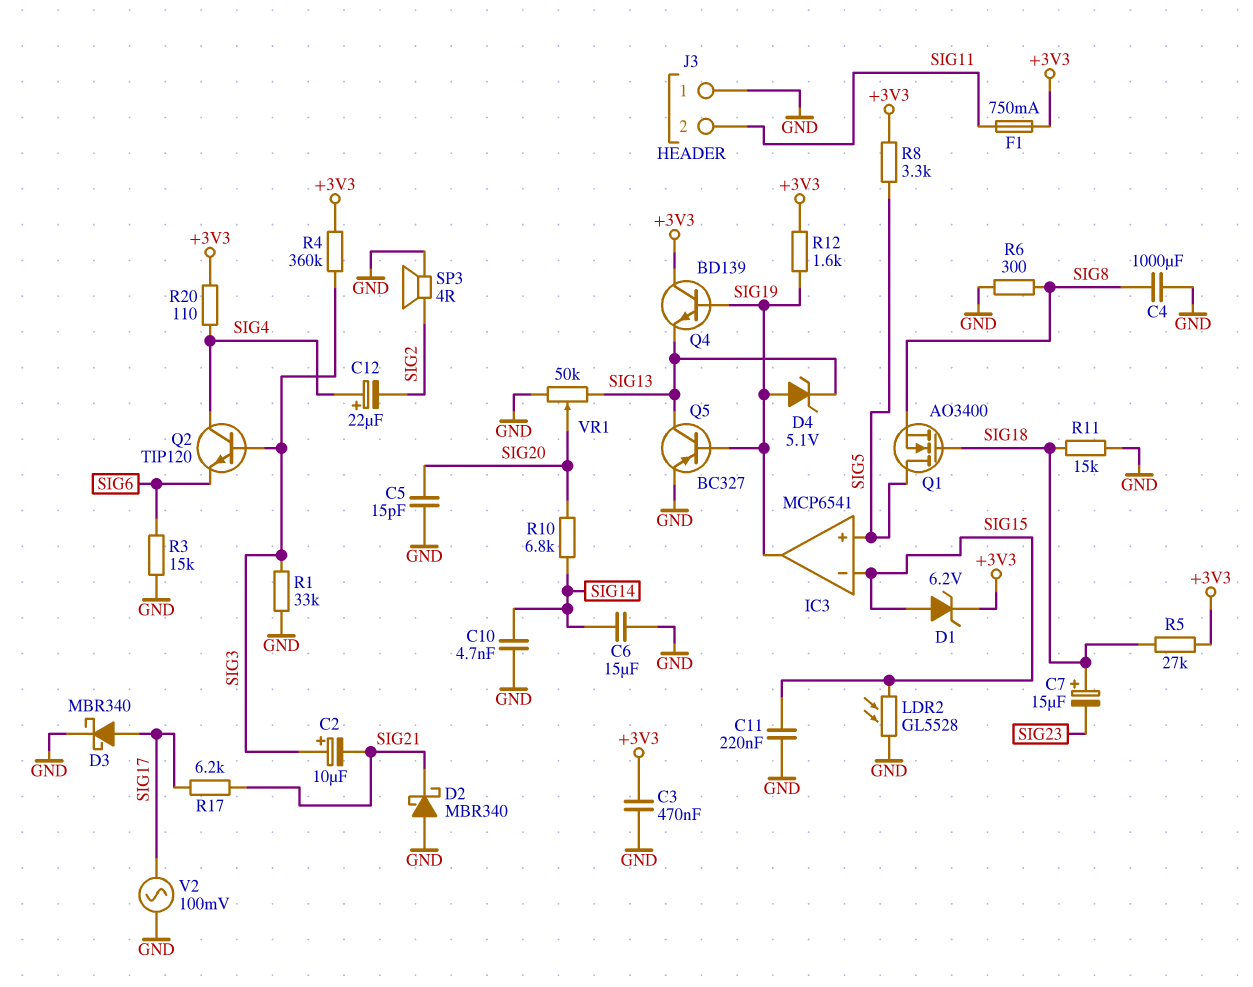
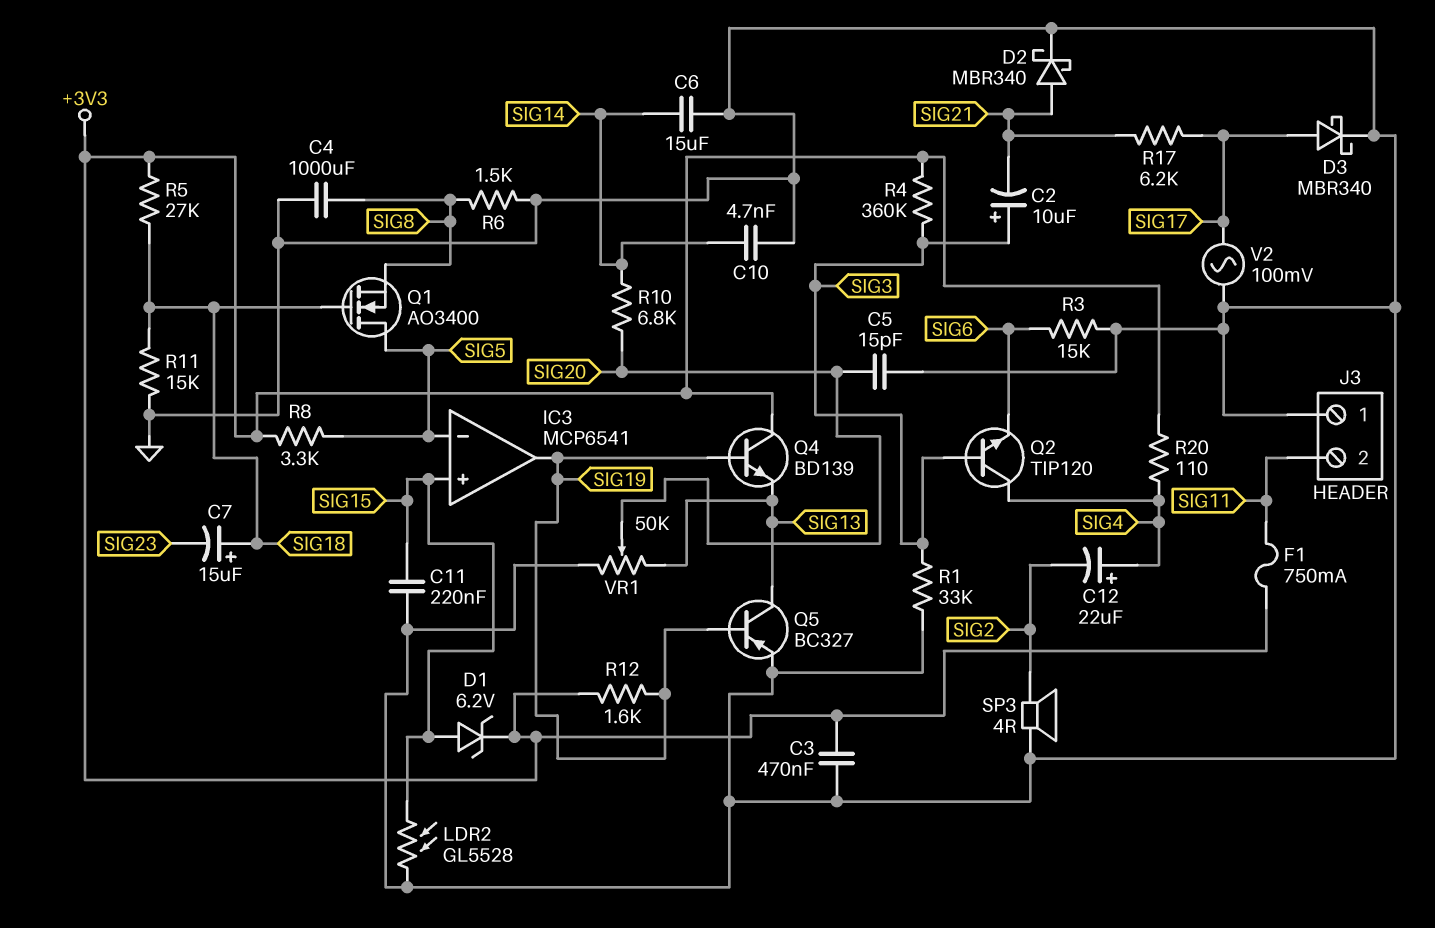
D2: schottky MBR340 (A GND, K SIG21) -> schottky MBR340 (A SIG21, K GND)
D4: zener 5.1V (A SIG19, K SIG13) -> none
IC3 pin in+: SIG5 -> SIG15
IC3 pin in-: SIG15 -> SIG5
R6: 300 (GND, SIG8) -> 1.5k (GND, SIG8)

